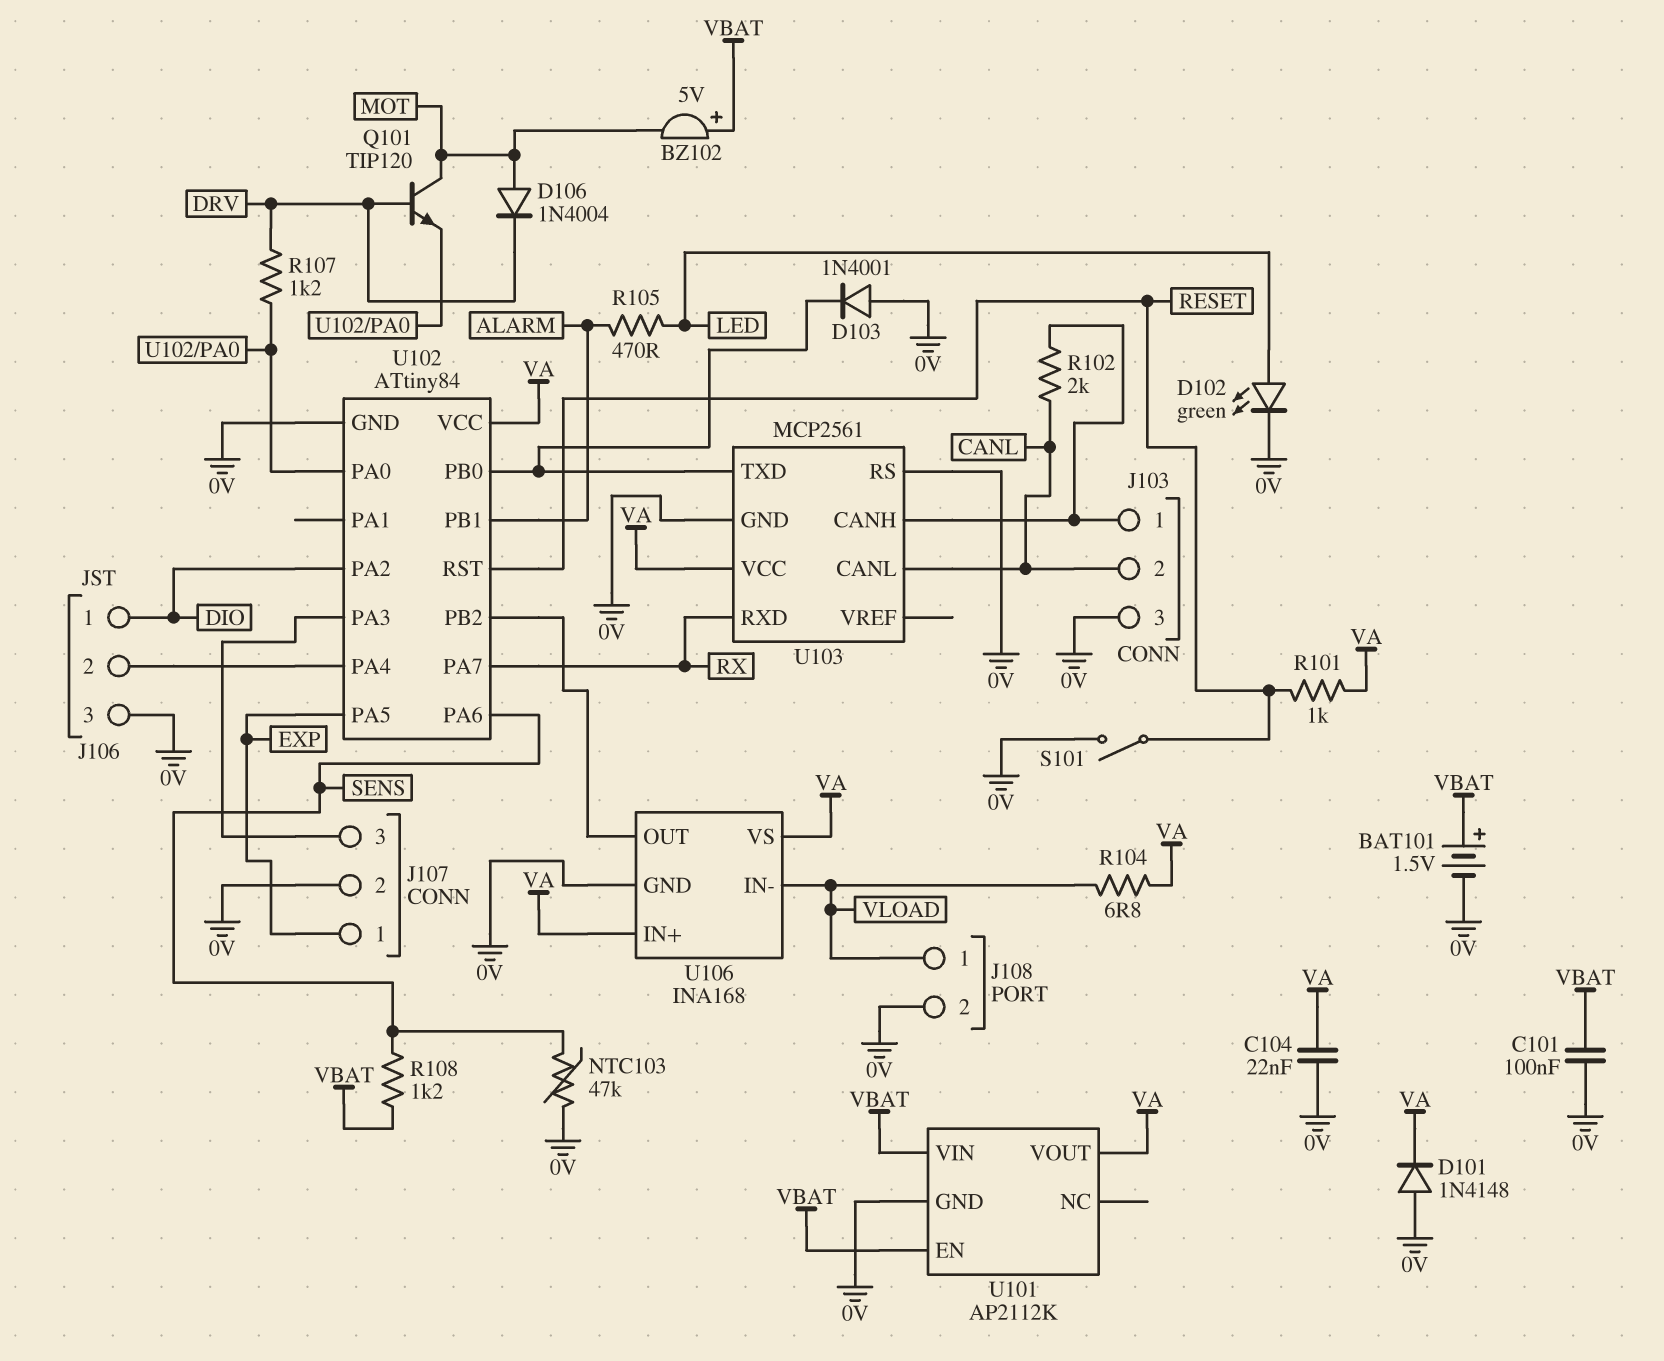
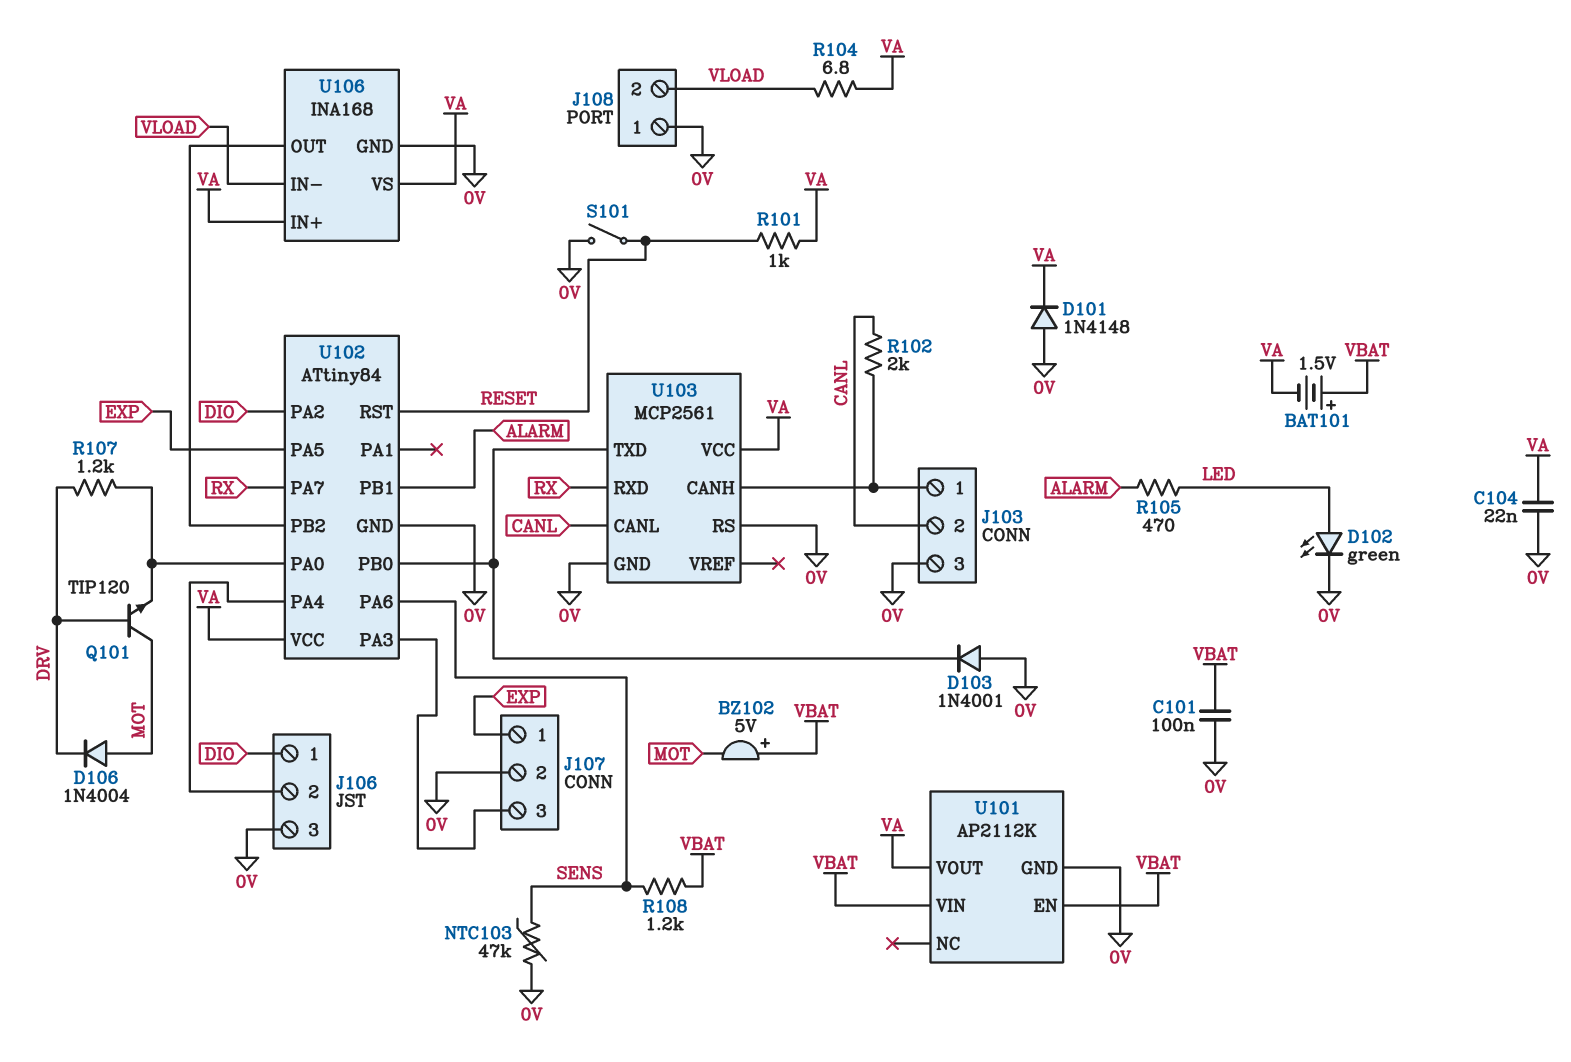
BAT101: 1.5V (plus VBAT, minus 0V) -> 1.5V (plus VBAT, minus VA)
J108 pin 1: VLOAD -> 0V
J108 pin 2: 0V -> VLOAD

